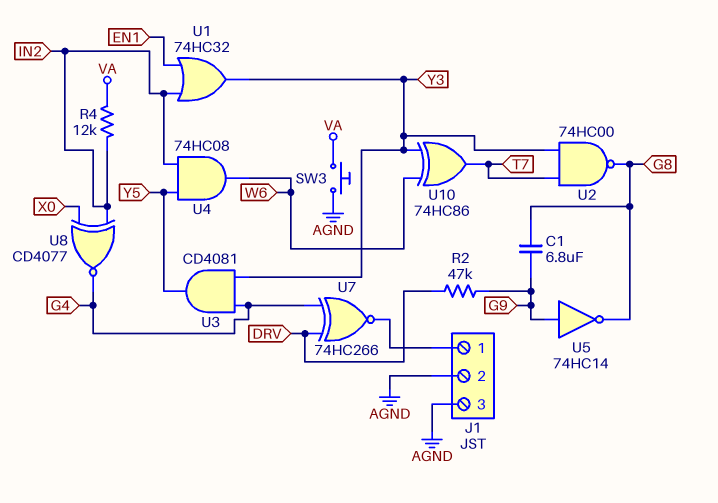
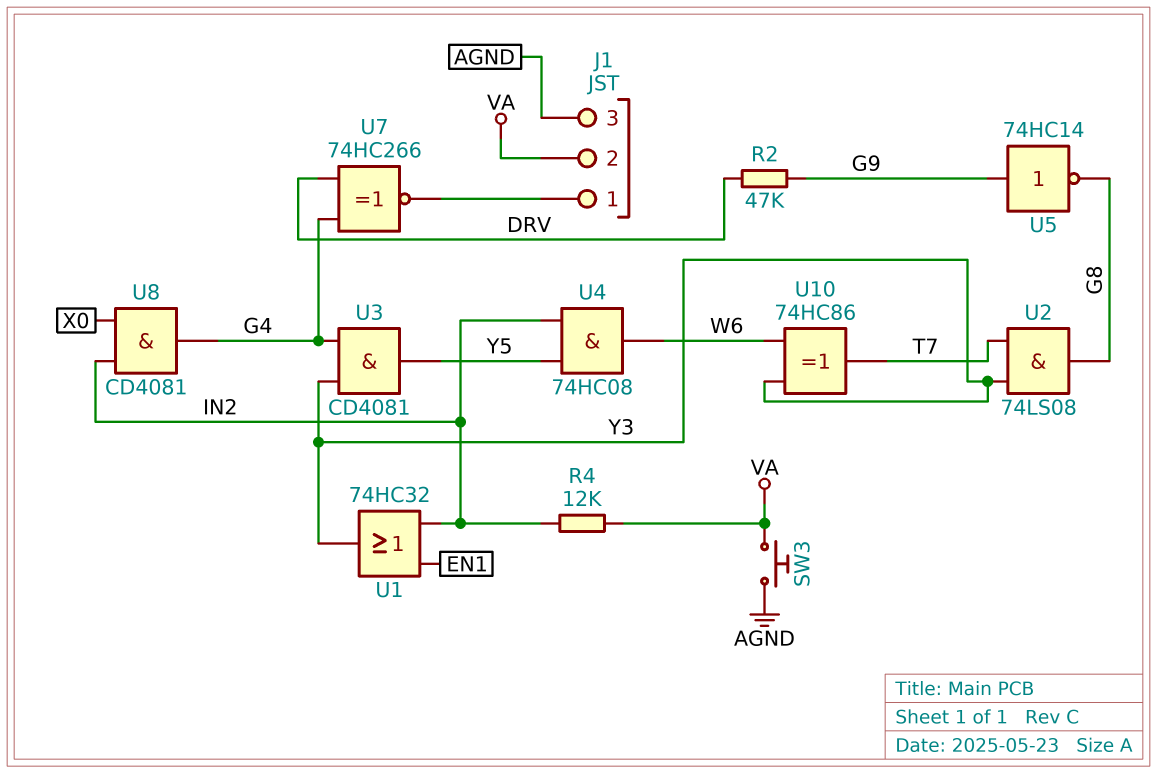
C1: 6.8uF (G8, G9) -> none
J1 pin 2: AGND -> VA
U2: NAND 74HC00 (in T7, in Y3, out G8) -> AND 74LS08 (in T7, in Y3, out G8)
U8: XNOR CD4077 (in IN2, in X0, out G4) -> AND CD4081 (in IN2, in X0, out G4)

